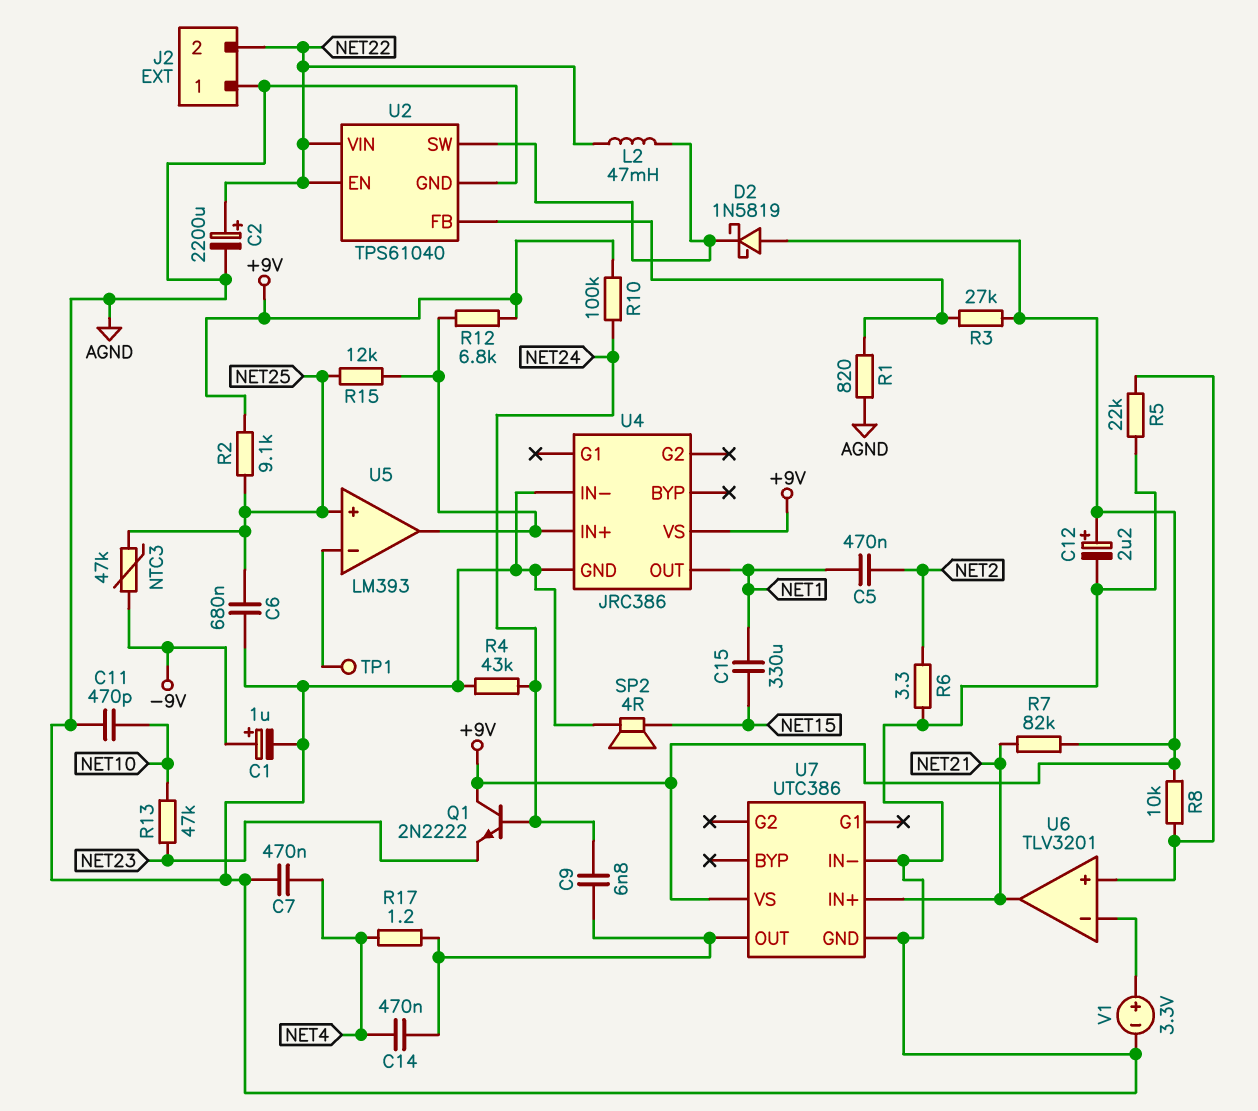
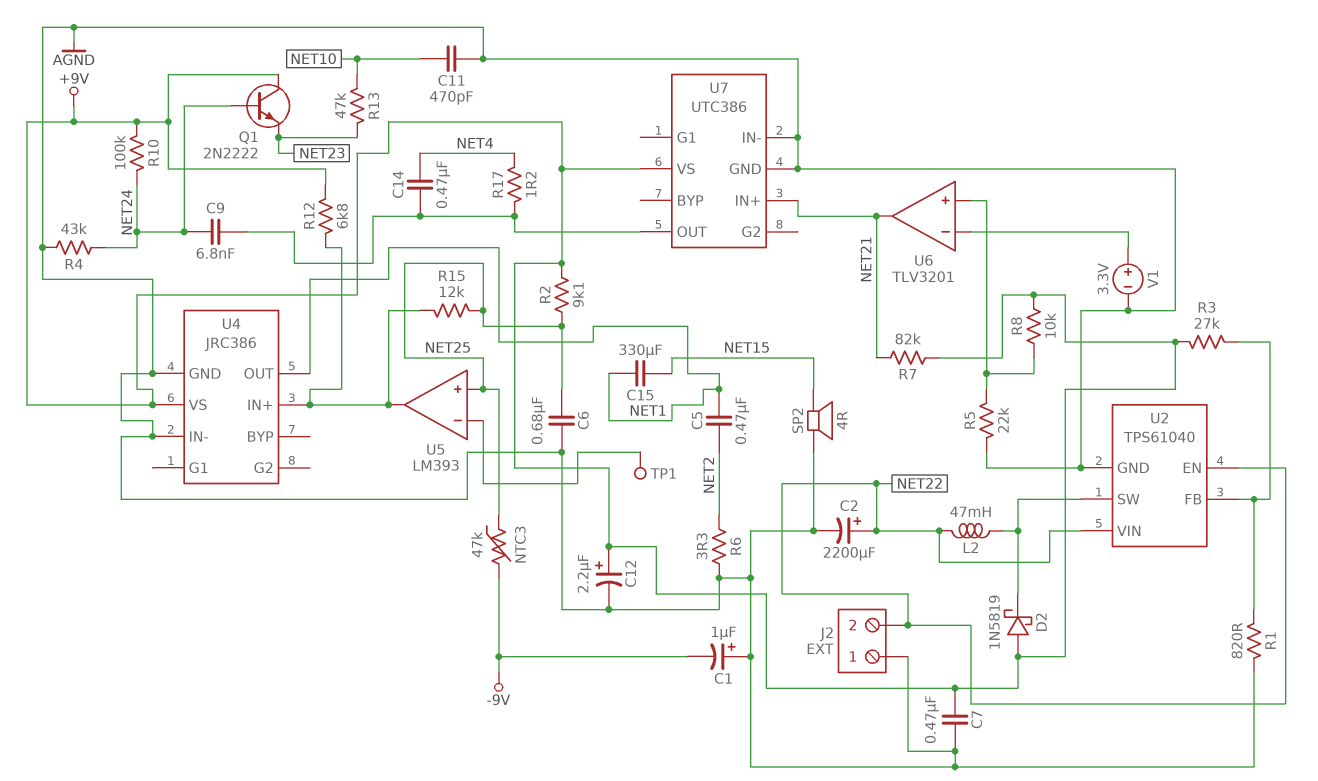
C1: 1uF (plus -9V, minus AGND) -> 1uF (plus AGND, minus -9V)
C7: 470nF (AGND, NET4) -> 470nF (+9V, AGND)

